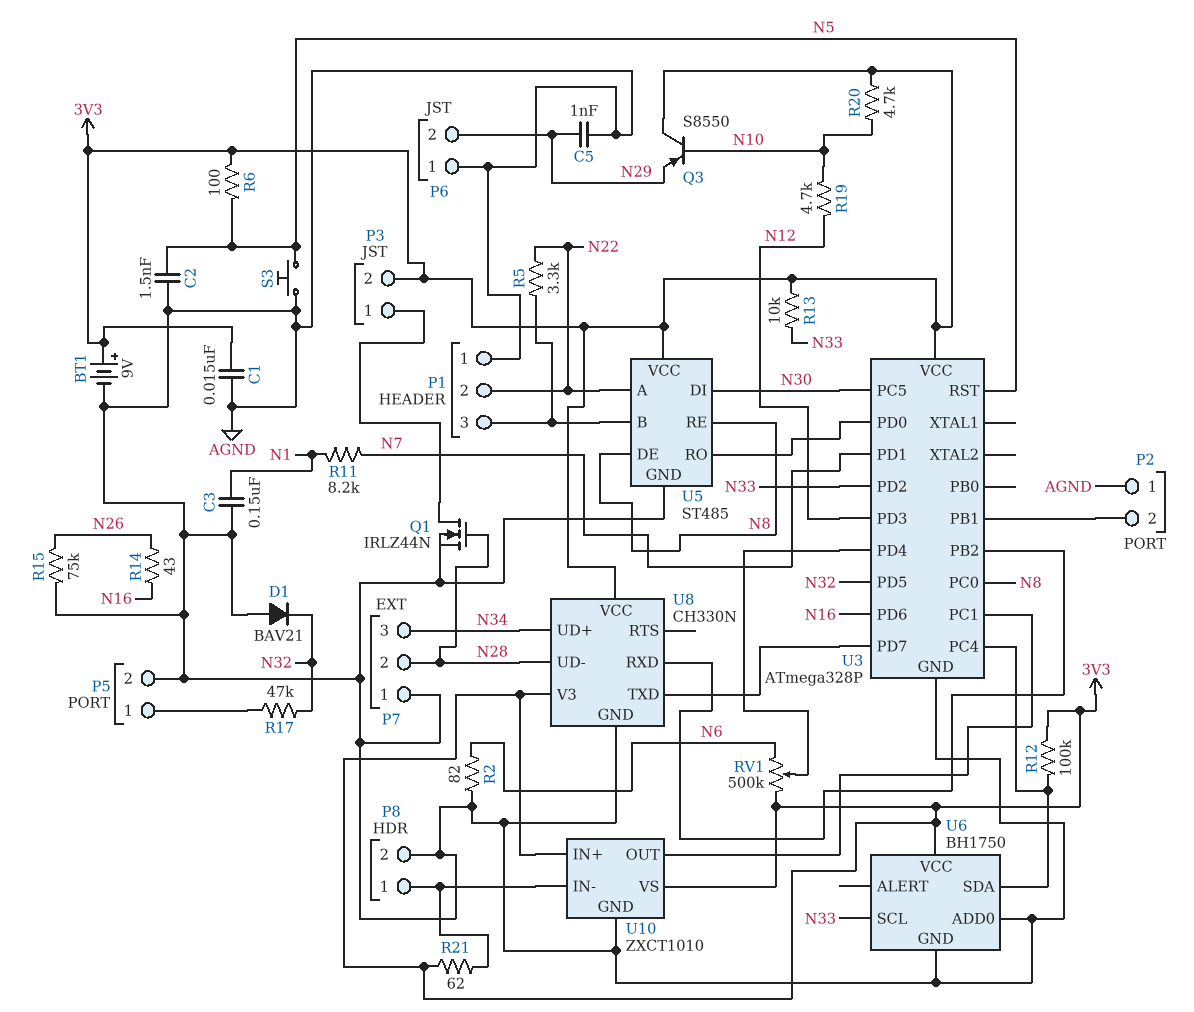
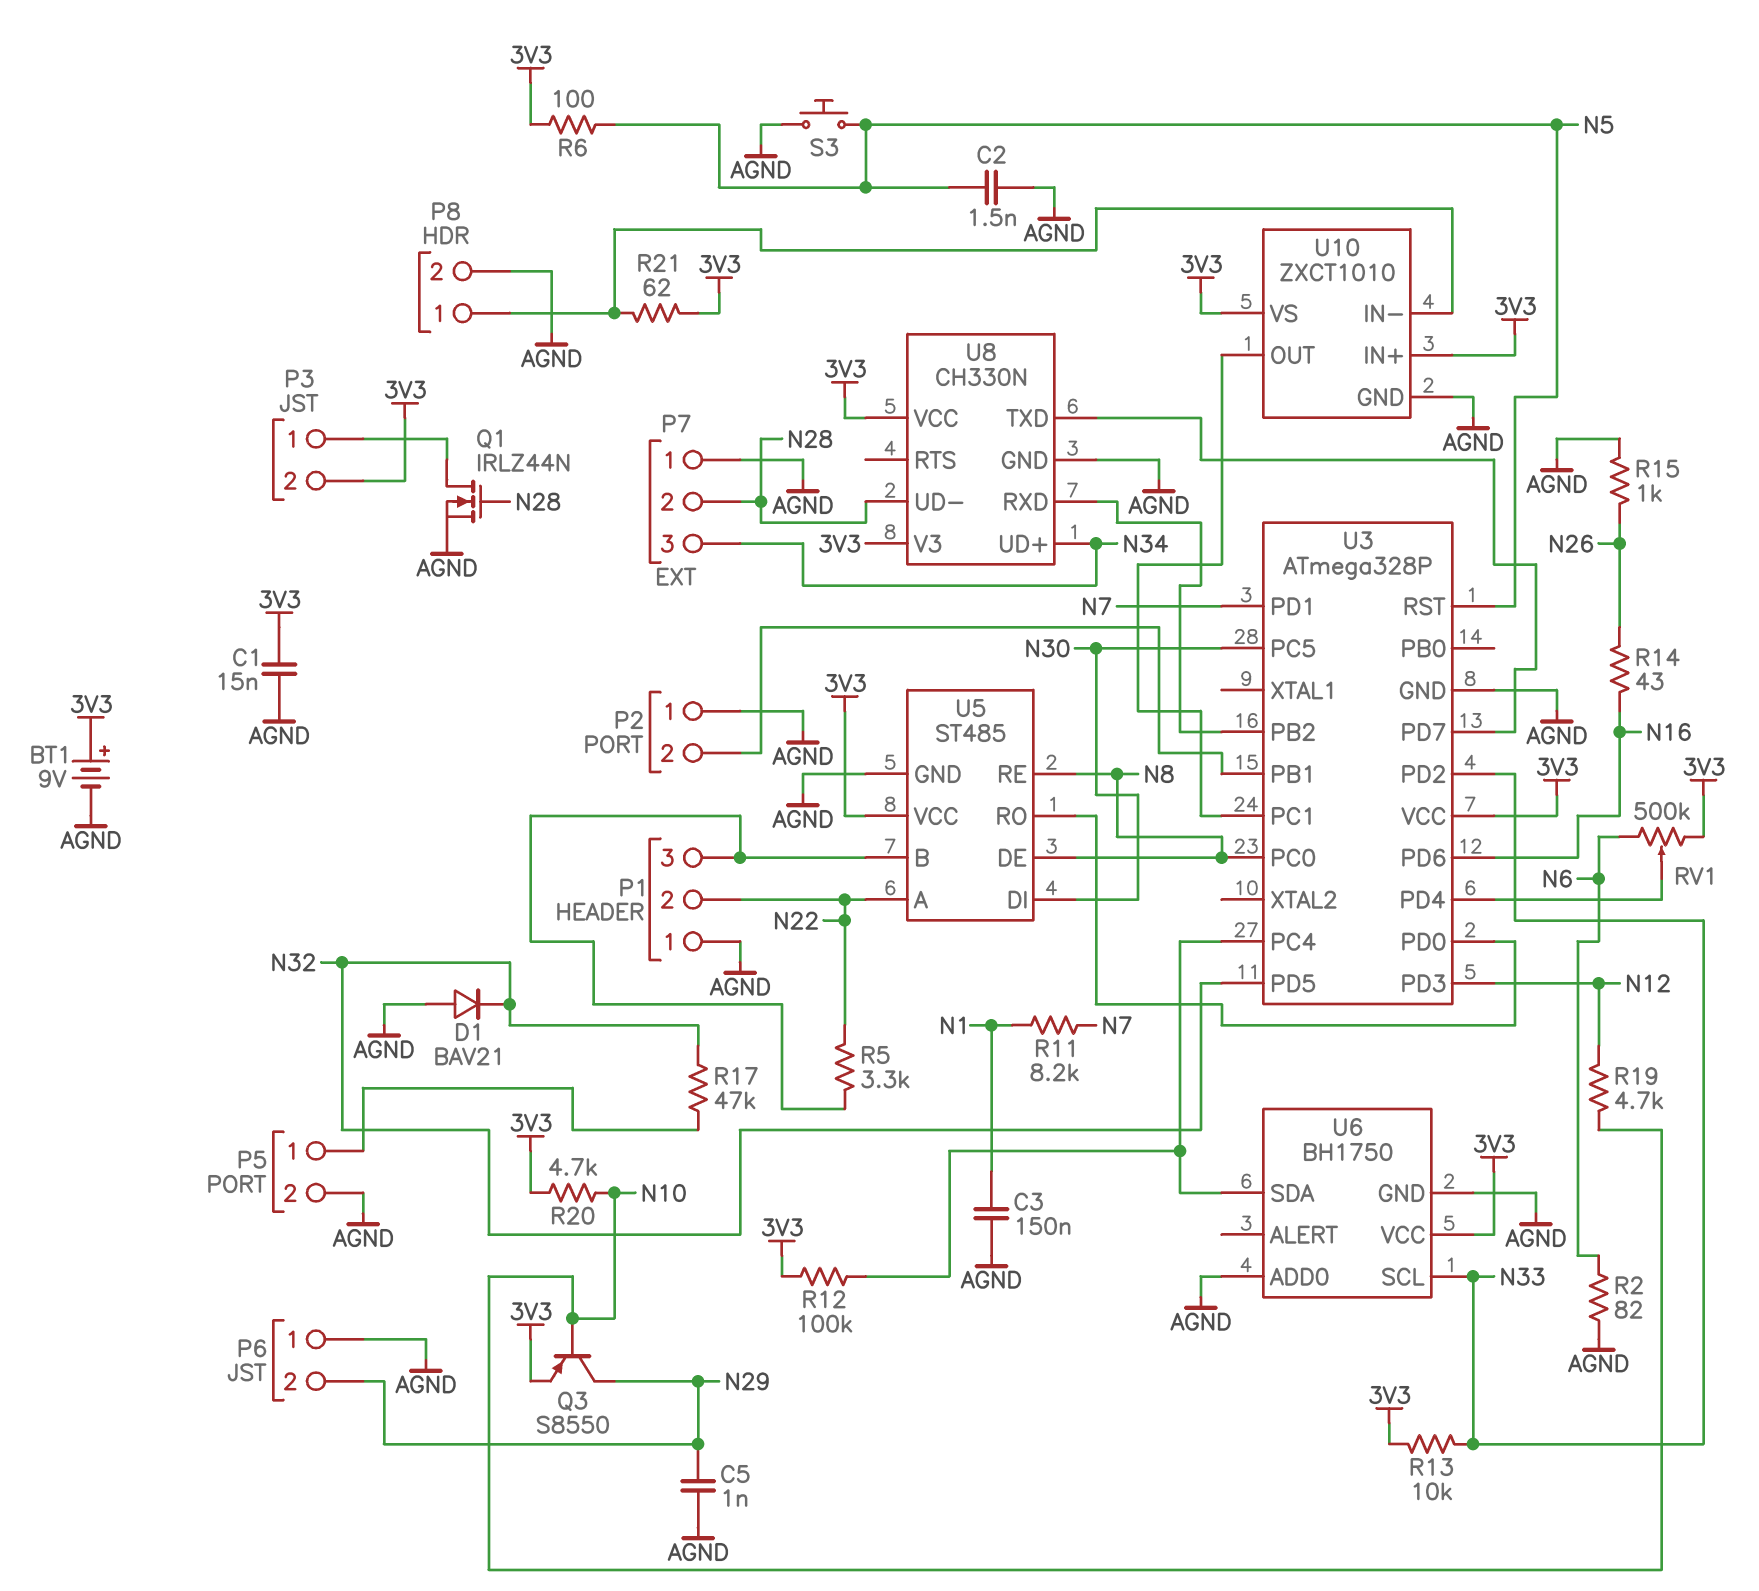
Q3: PNP S8550 (B N10, C 3V3, E N29) -> PNP S8550 (B N10, C N29, E 3V3)
R15: 75k (AGND, N26) -> 1k (AGND, N26)

